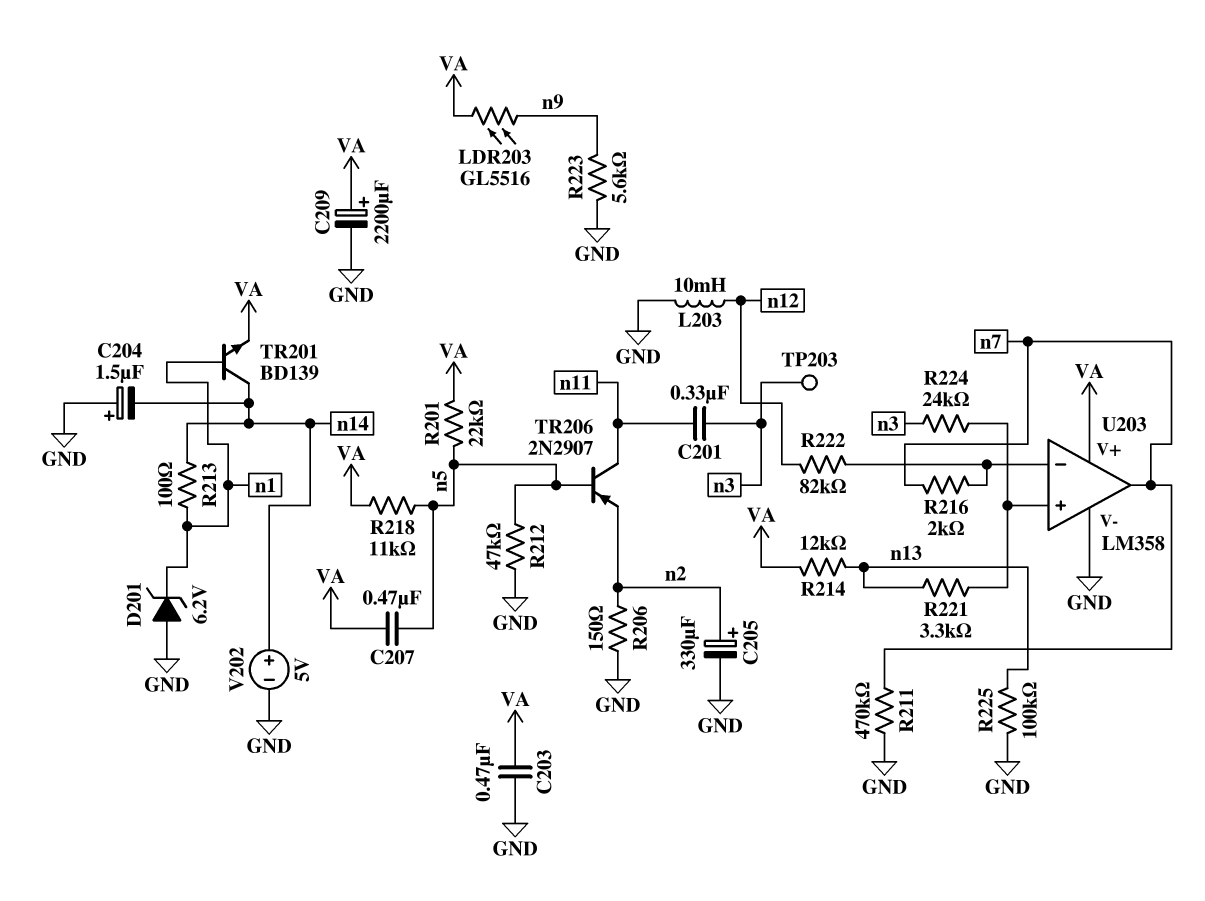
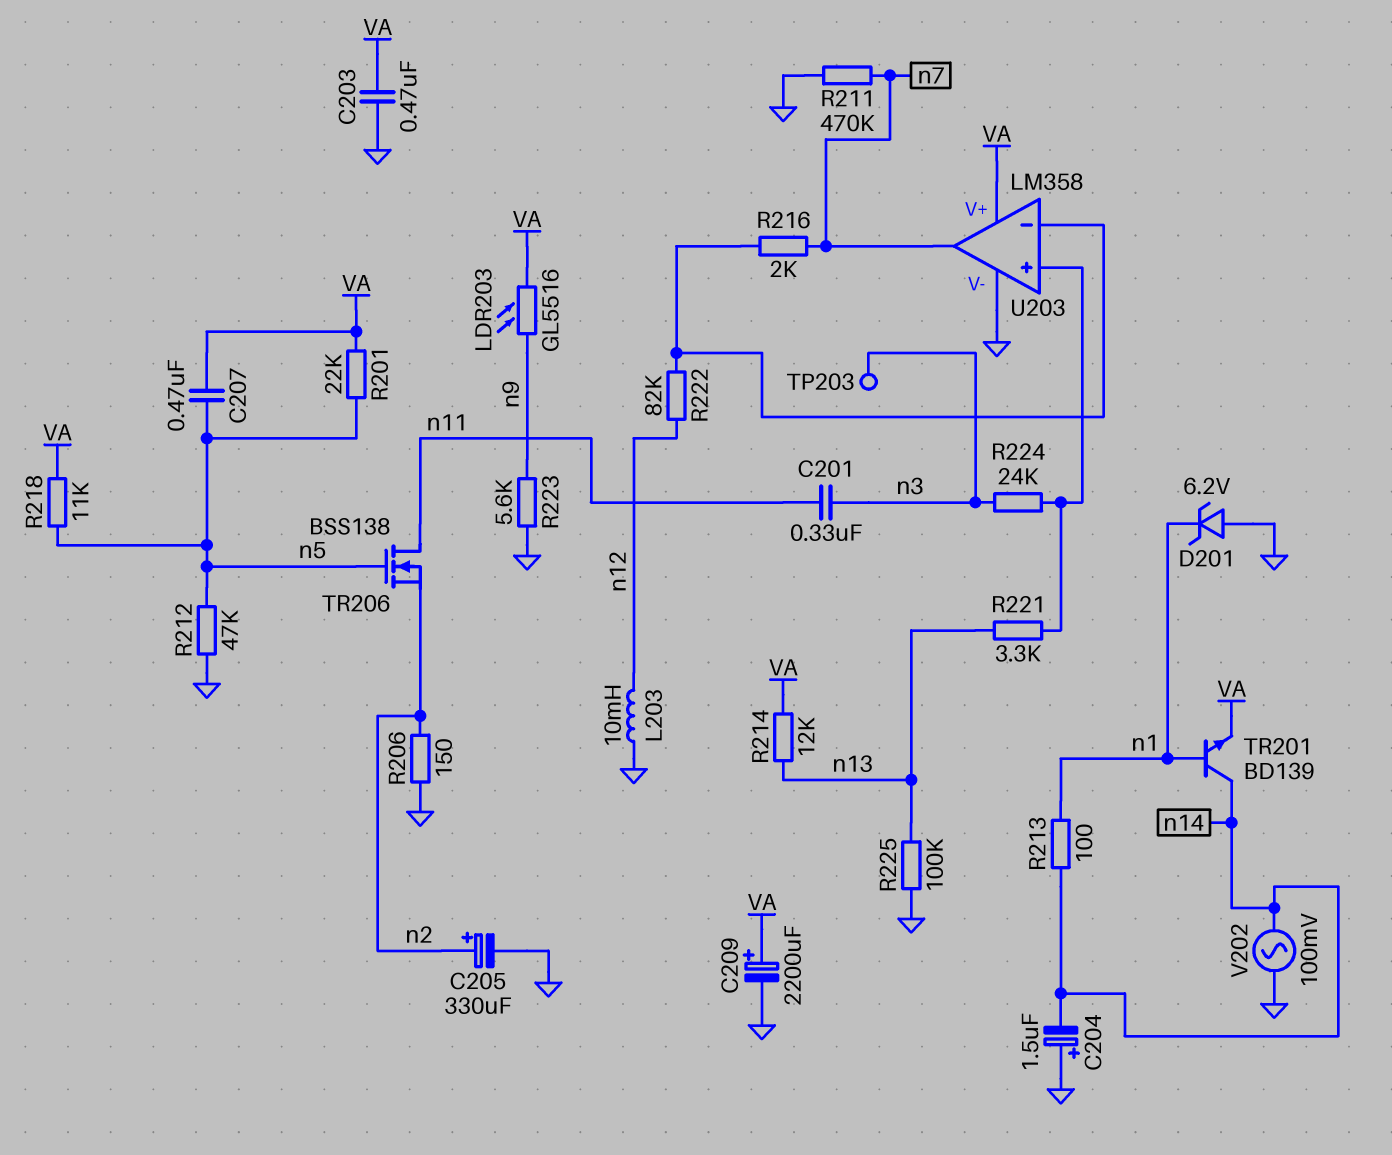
TR206: PNP 2N2907 (B n5, C n11, E n2) -> NMOS BSS138 (G n5, D n11, S n2)
V202: 5V (plus n14, minus GND) -> AC 100mV (GND, n14)

